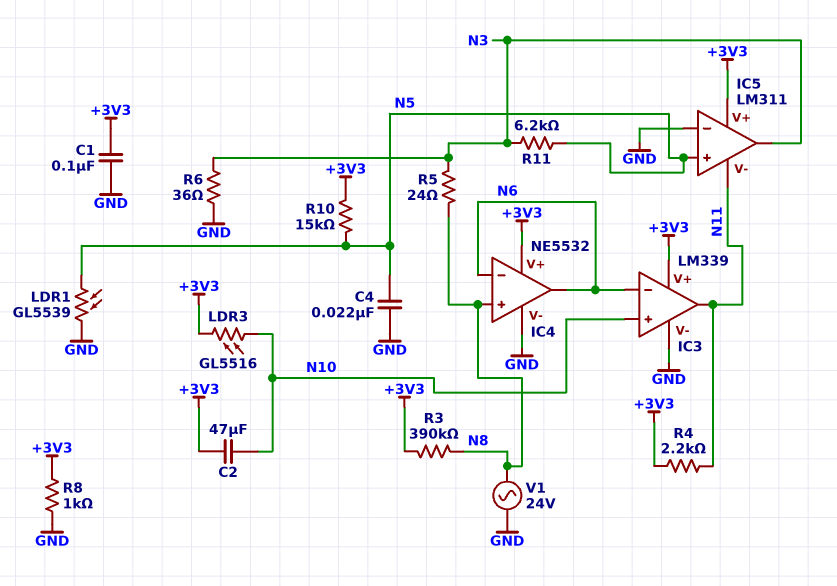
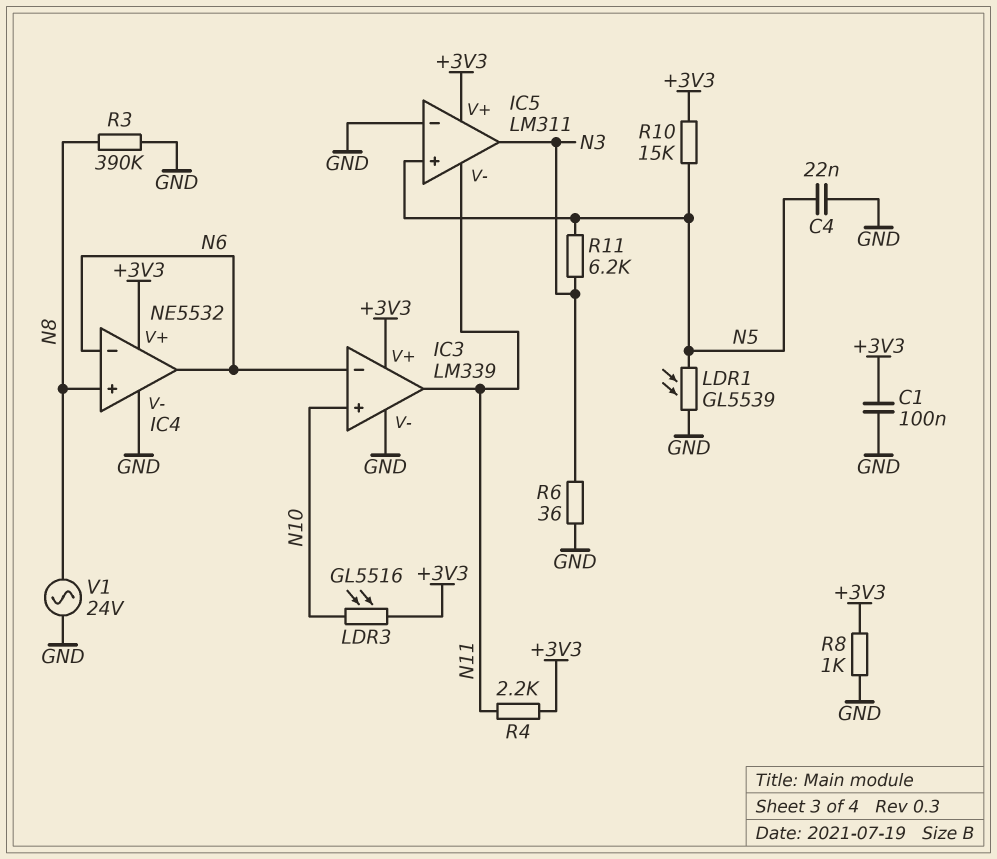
C2: 47uF (+3V3, N10) -> none
R3: 390k (+3V3, N8) -> 390k (GND, N8)
R5: 24 (N3, N8) -> none

